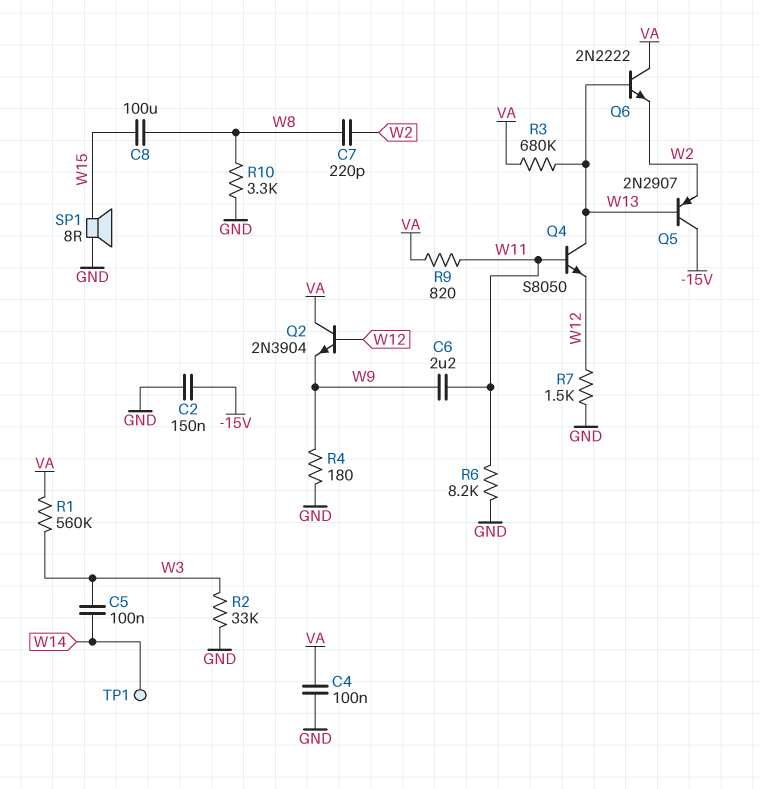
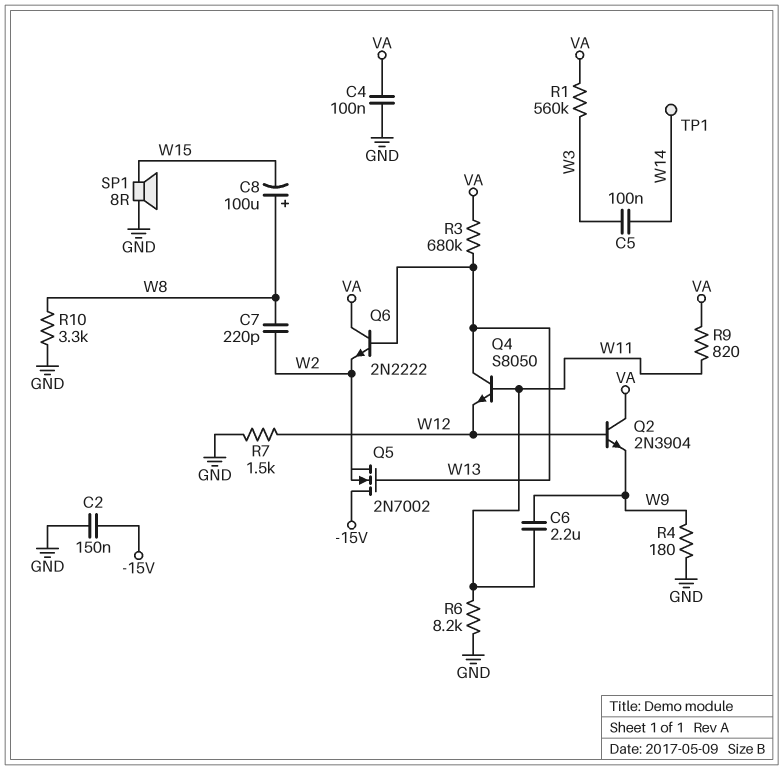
C8: 100uF (W8, W15) -> 100uF (plus W8, minus W15)
Q5: PNP 2N2907 (B W13, C -15V, E W2) -> NMOS 2N7002 (G W13, D -15V, S W2)
R2: 33k (GND, W3) -> none

